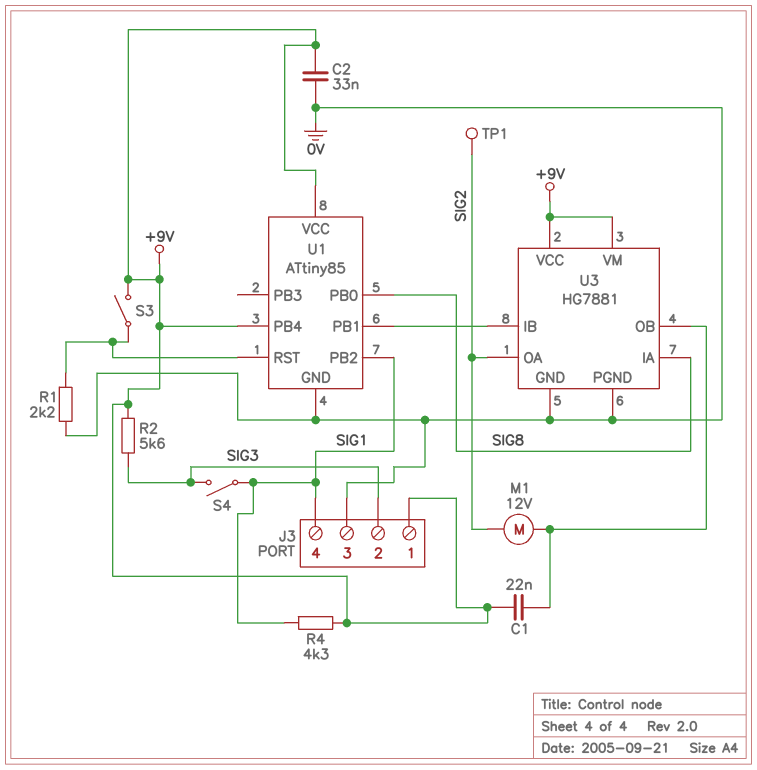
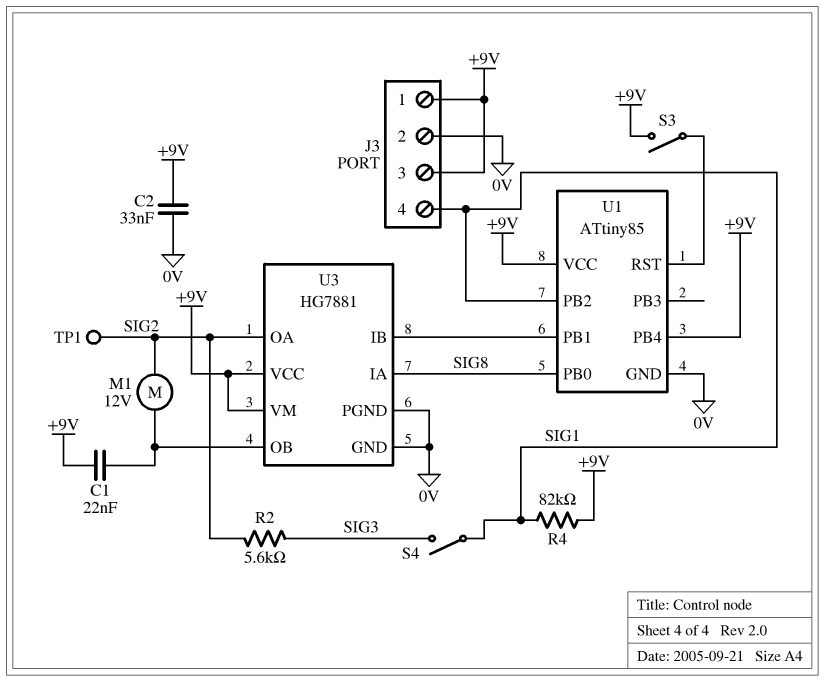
J3 pin 2: SIG3 -> 0V
J3 pin 3: 0V -> +9V
R1: 2.2k (0V, U1/RST) -> none
R2: 5.6k (+9V, SIG3) -> 5.6k (SIG2, SIG3)
R4: 4.3k (+9V, SIG1) -> 82k (+9V, SIG1)

